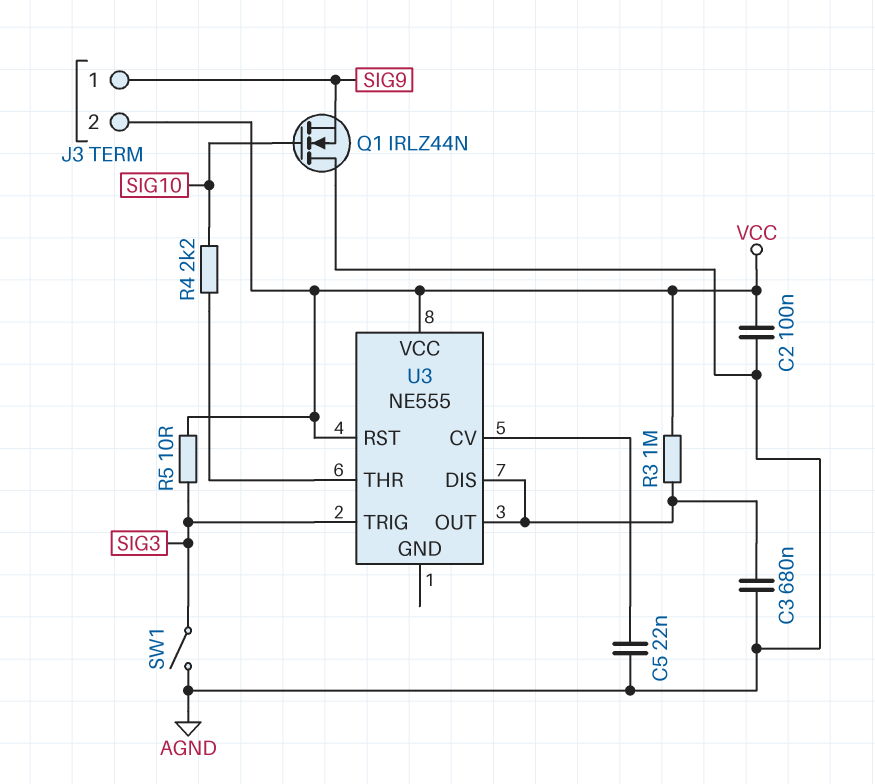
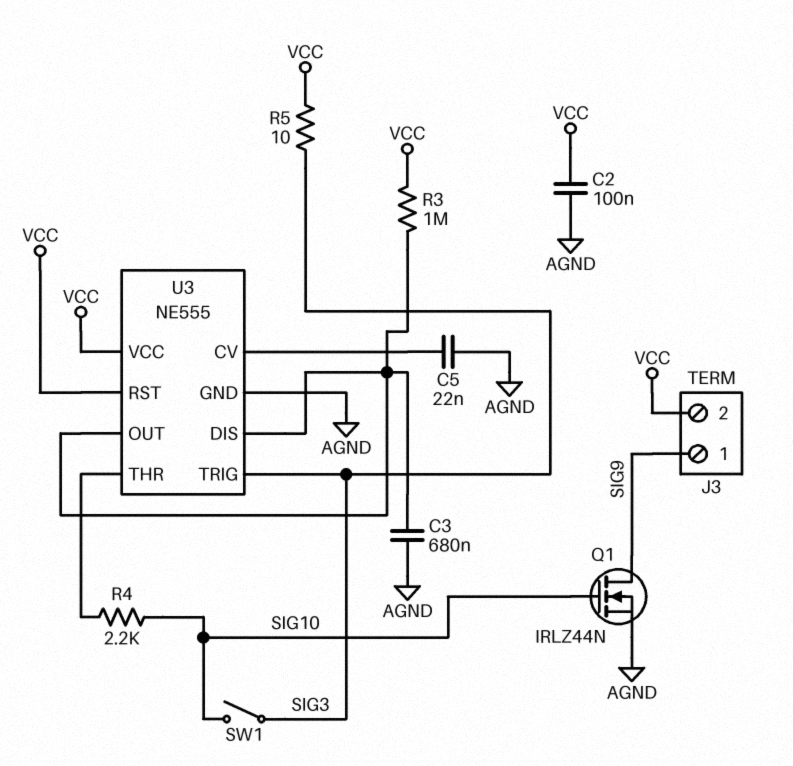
Q1: NMOS IRLZ44N (G SIG10, D AGND, S SIG9) -> NMOS IRLZ44N (G SIG10, D SIG9, S AGND)
SW1: switch (AGND, SIG3) -> switch (SIG3, SIG10)
U3 pin GND: none -> AGND

